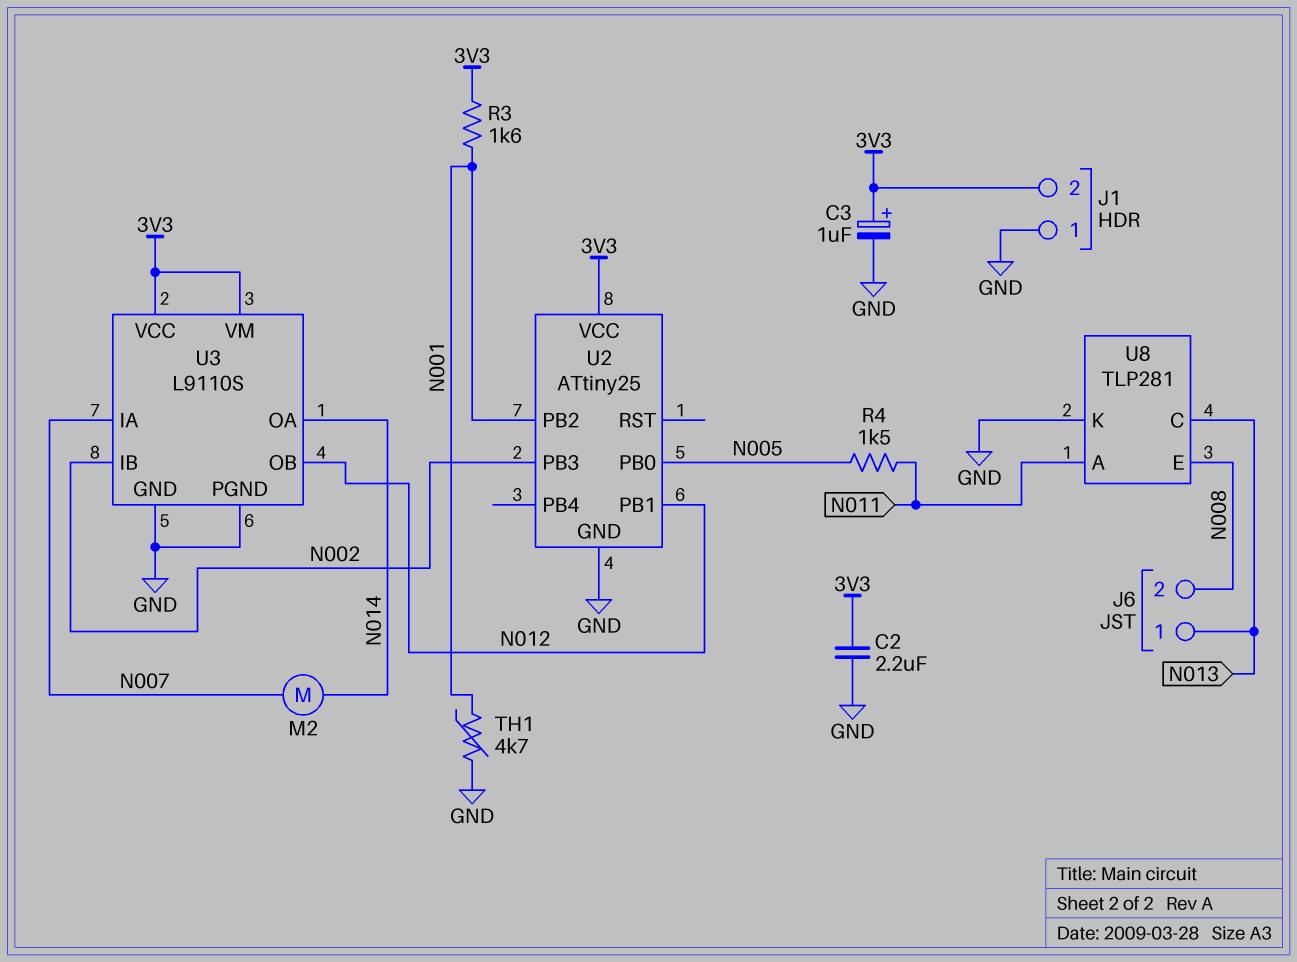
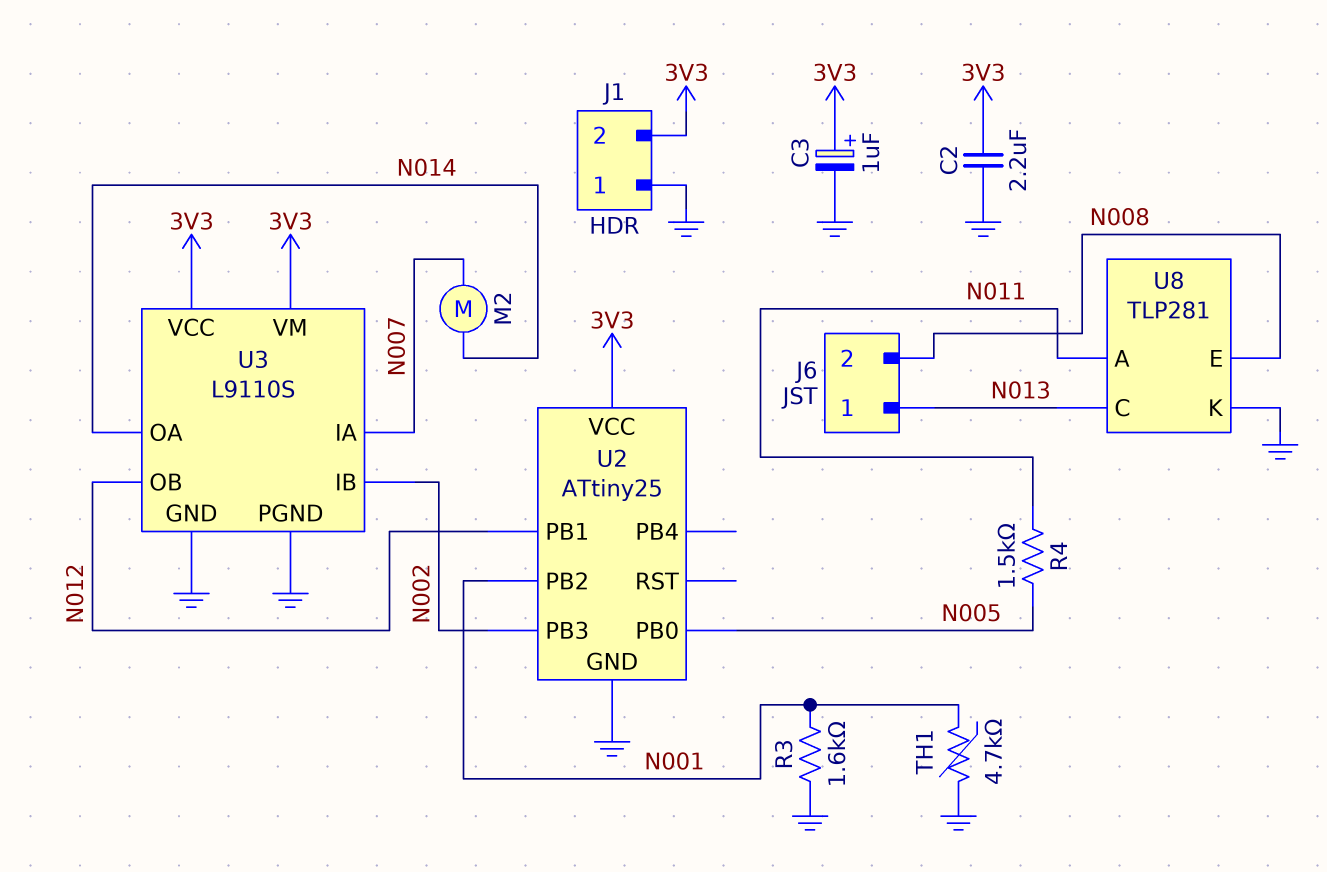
R3: 1.6k (3V3, N001) -> 1.6k (GND, N001)

